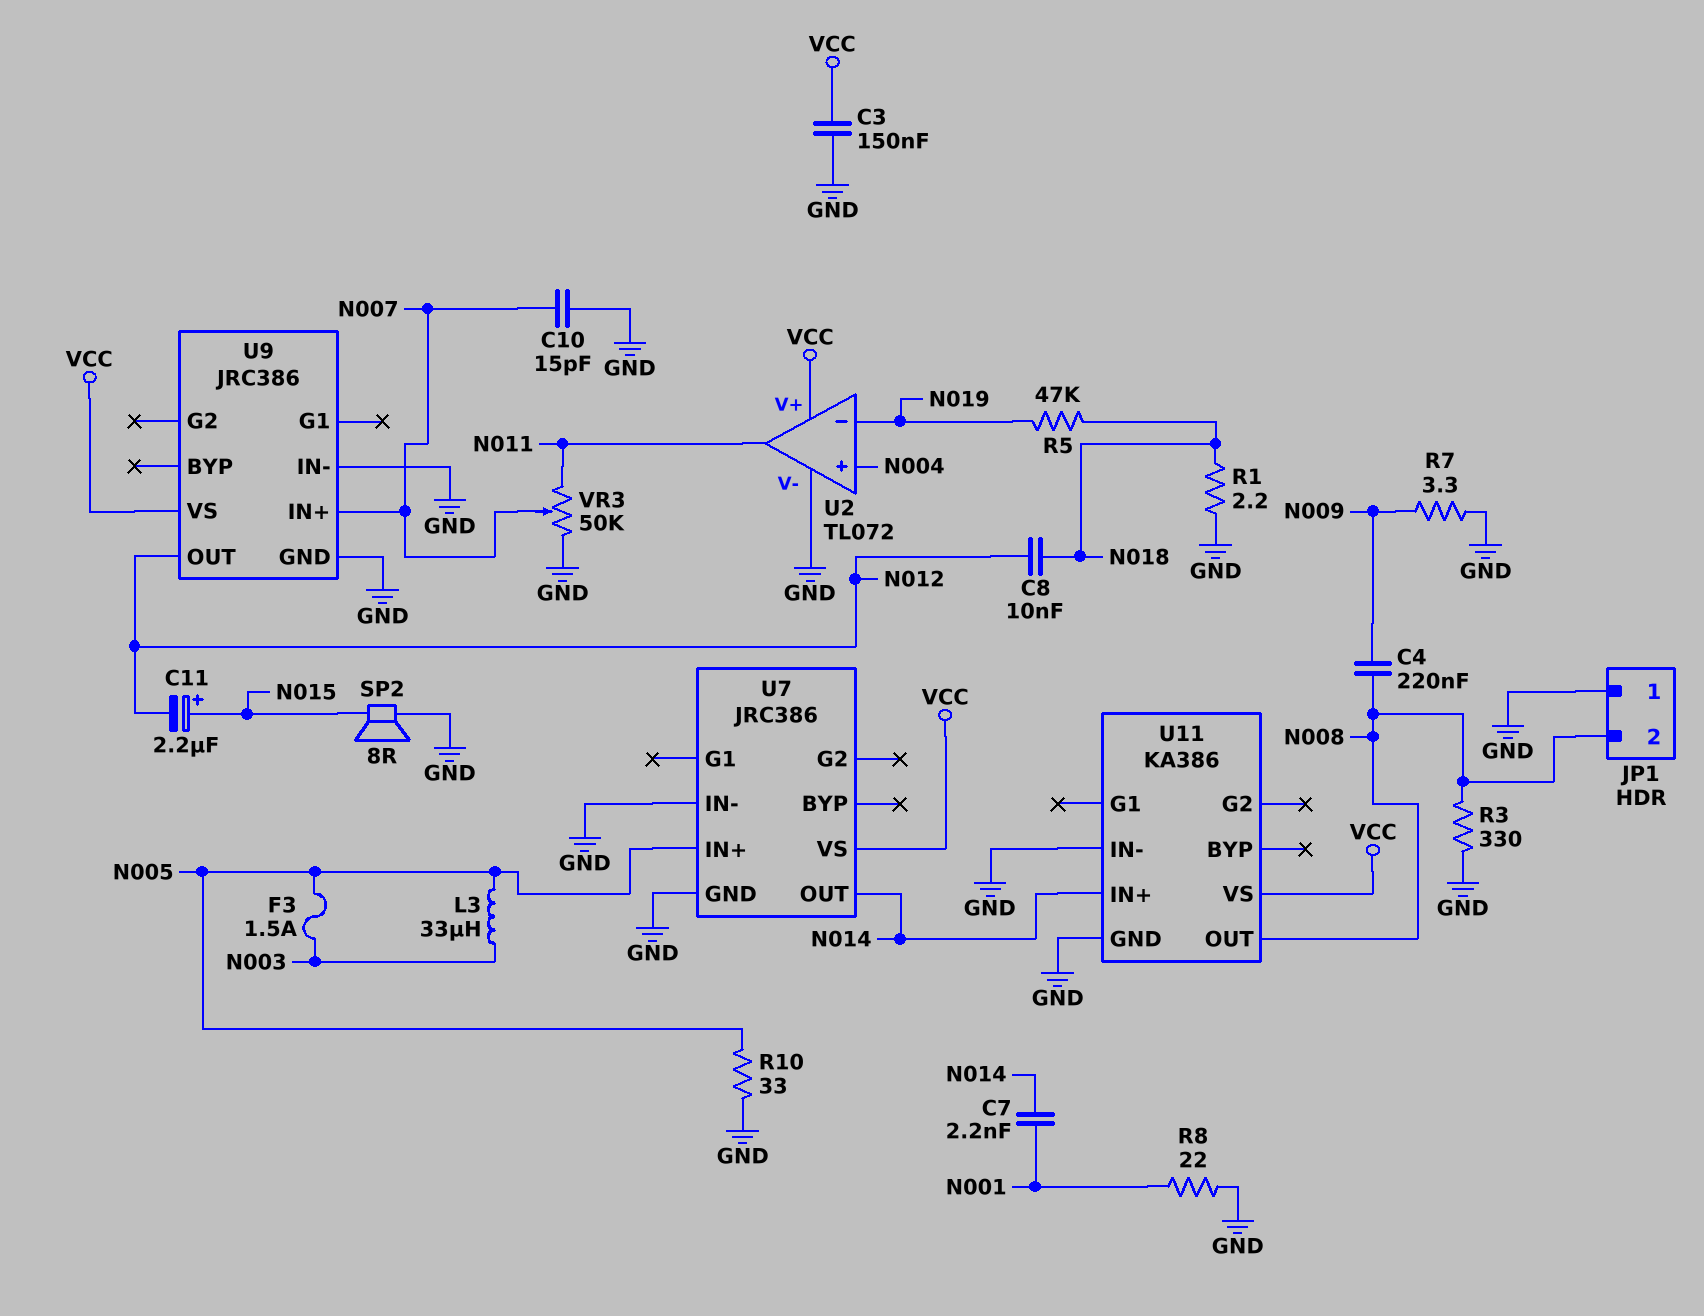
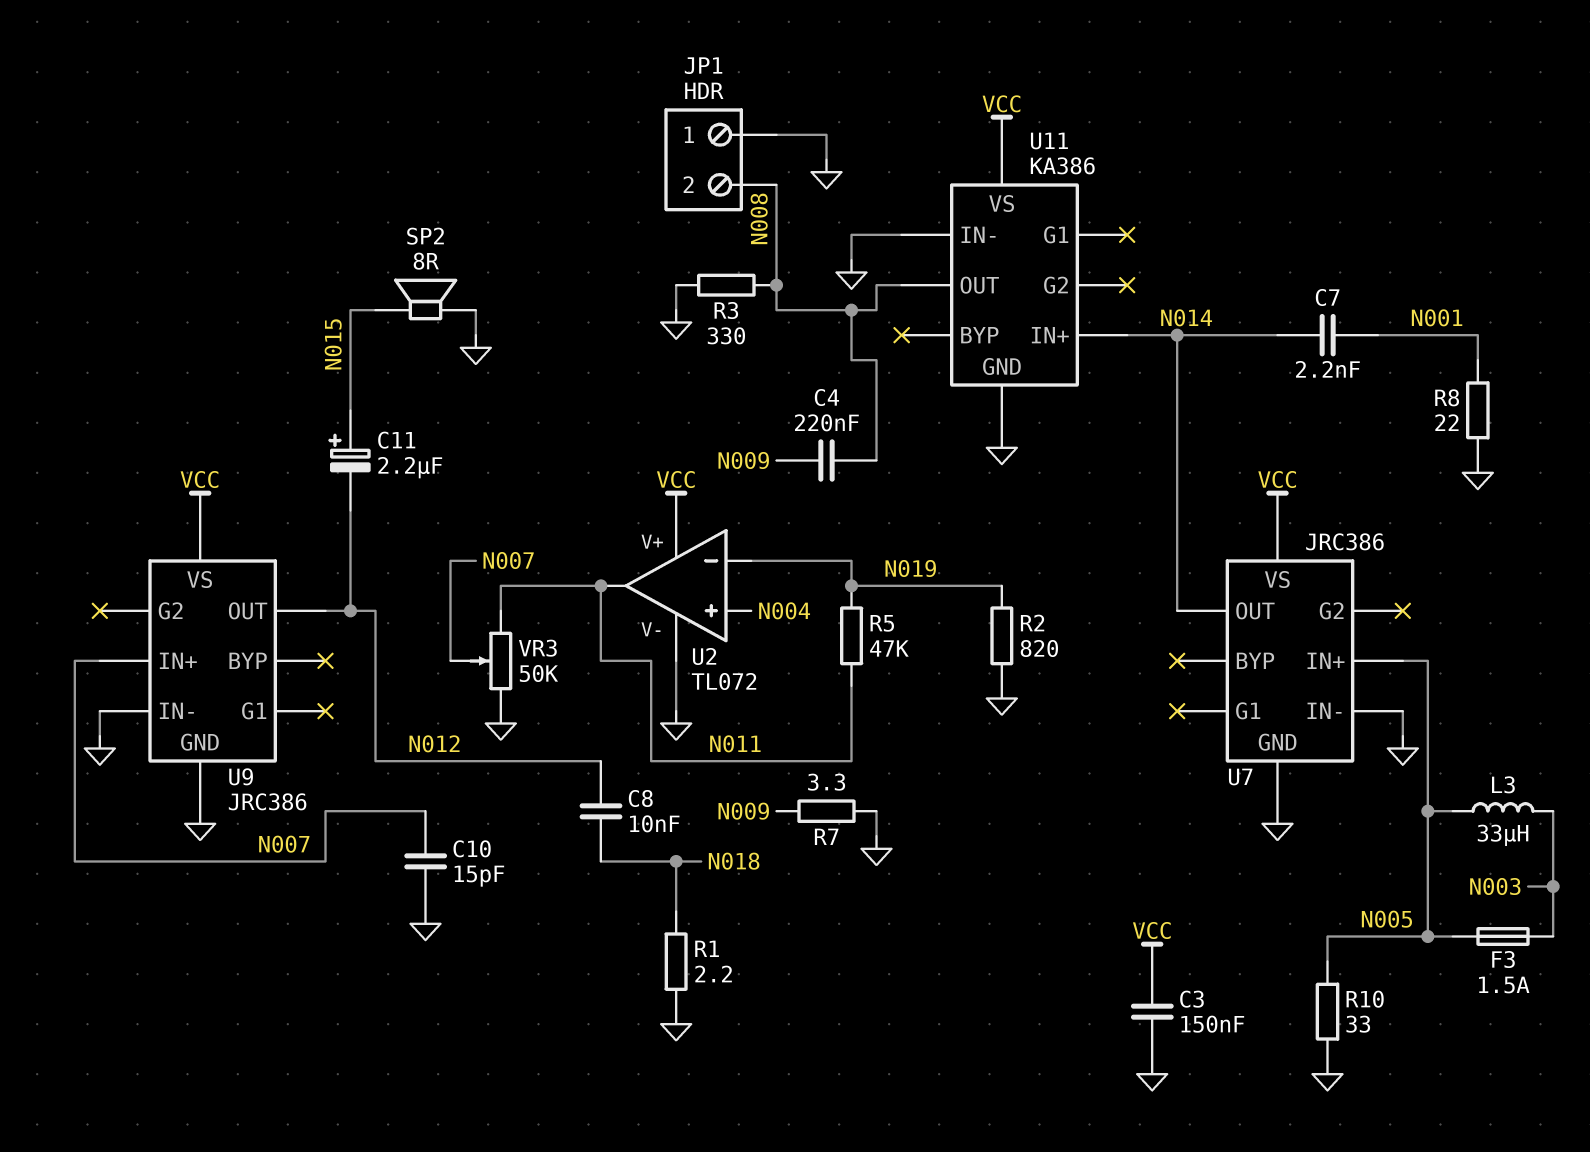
R2: none -> 820 (GND, N019)
R5: 47k (N018, N019) -> 47k (N011, N019)

